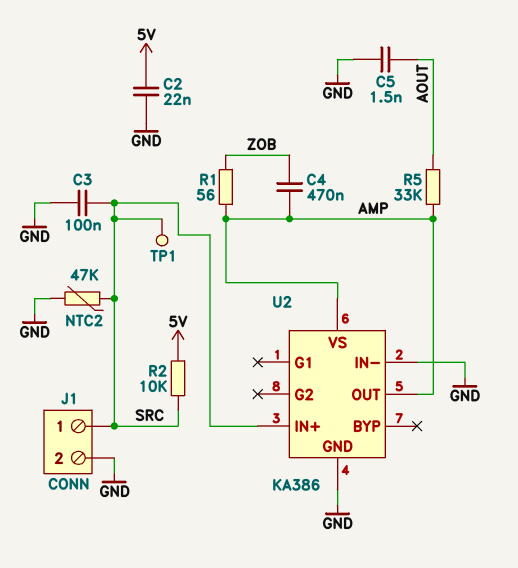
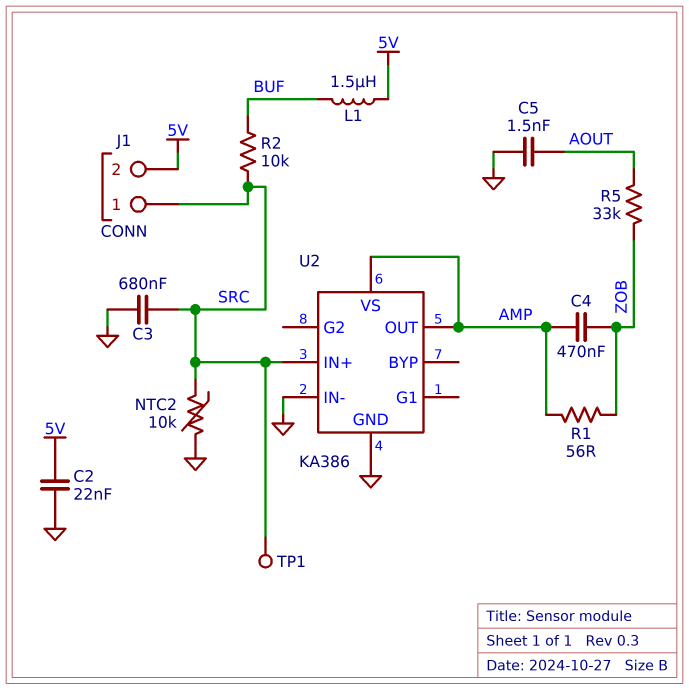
C3: 100nF (GND, SRC) -> 680nF (GND, SRC)
J1 pin 2: GND -> 5V
L1: none -> 1.5uH (5V, BUF)
NTC2: 47k (GND, SRC) -> 10k (GND, SRC)
R2: 10k (5V, SRC) -> 10k (BUF, SRC)
R5: 33k (AMP, AOUT) -> 33k (AOUT, ZOB)

